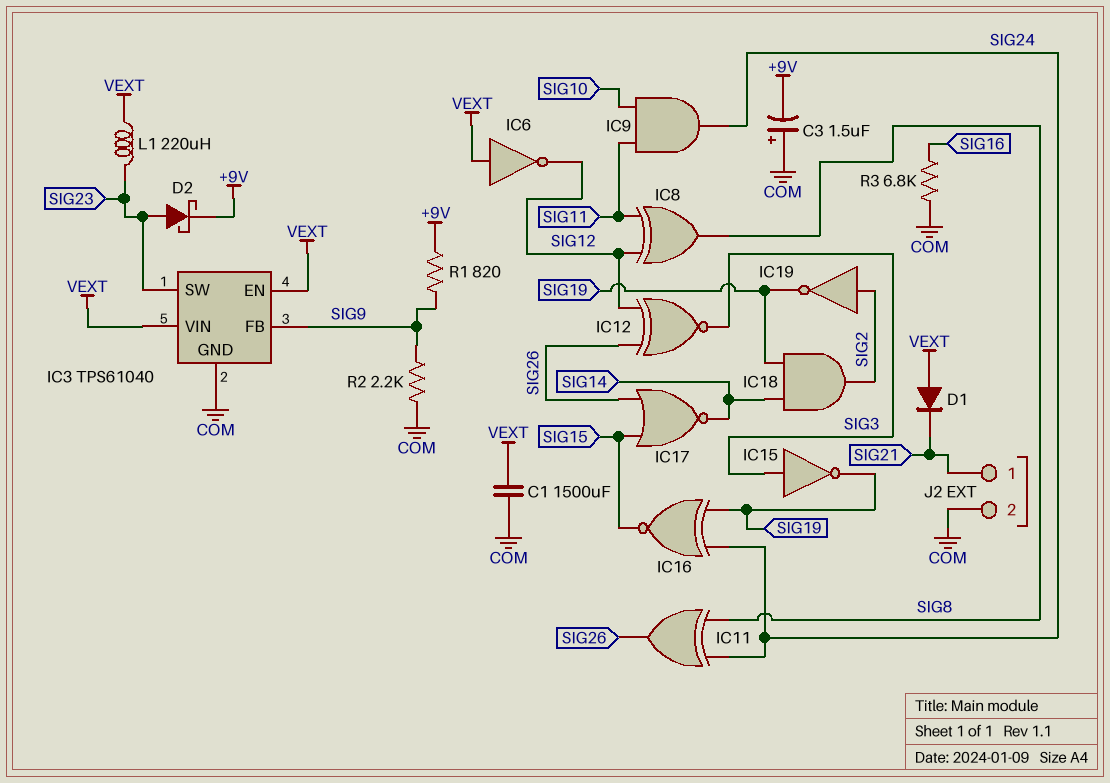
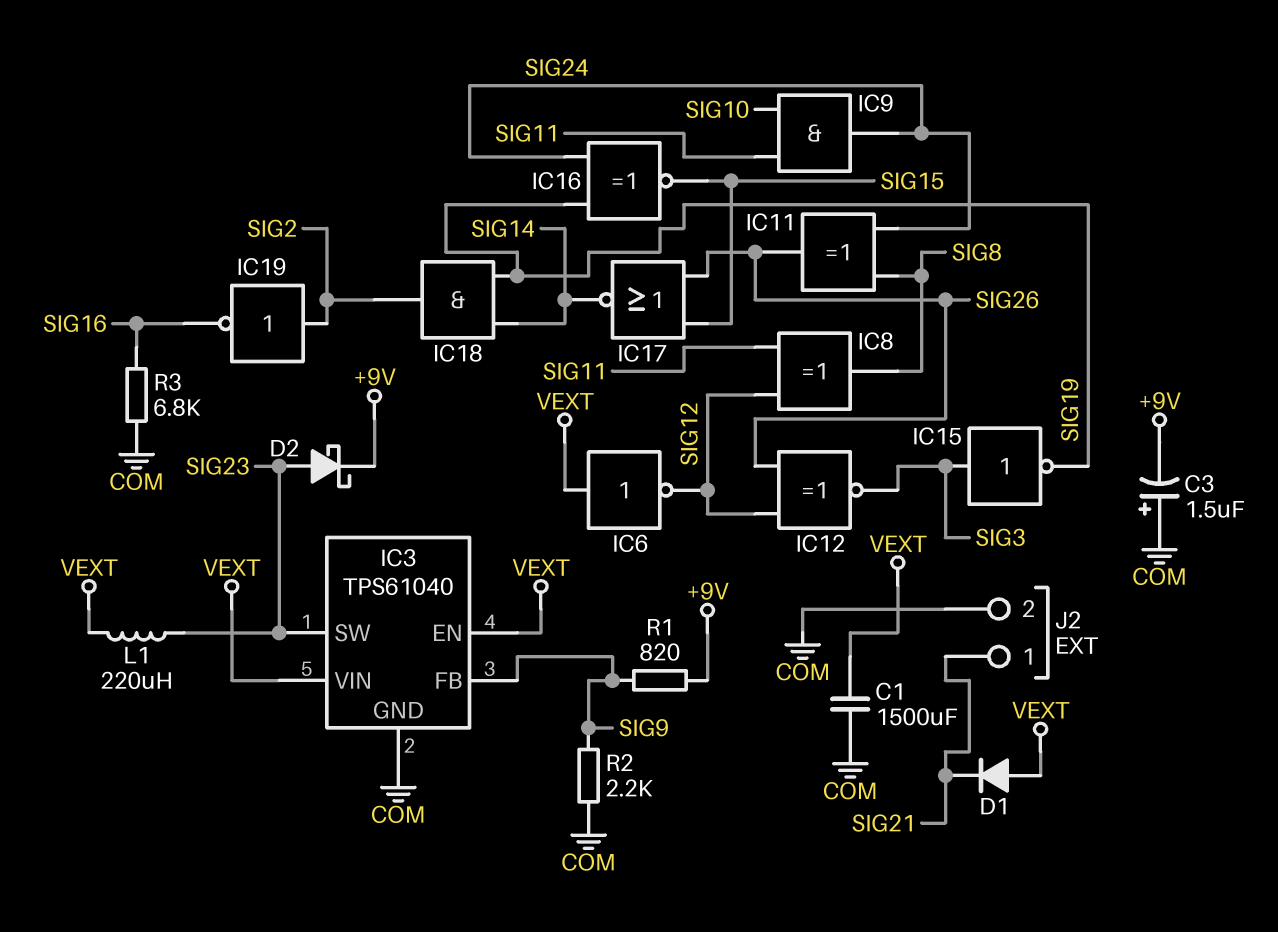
IC19: NOT (in SIG2, out SIG19) -> NOT (in SIG2, out SIG16)

